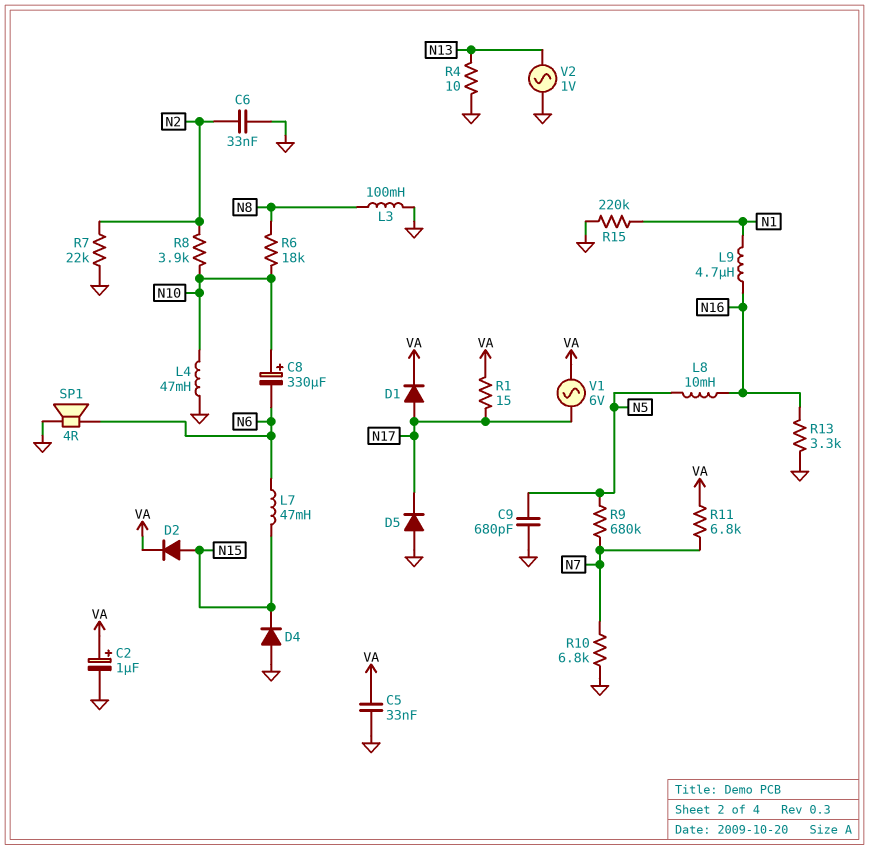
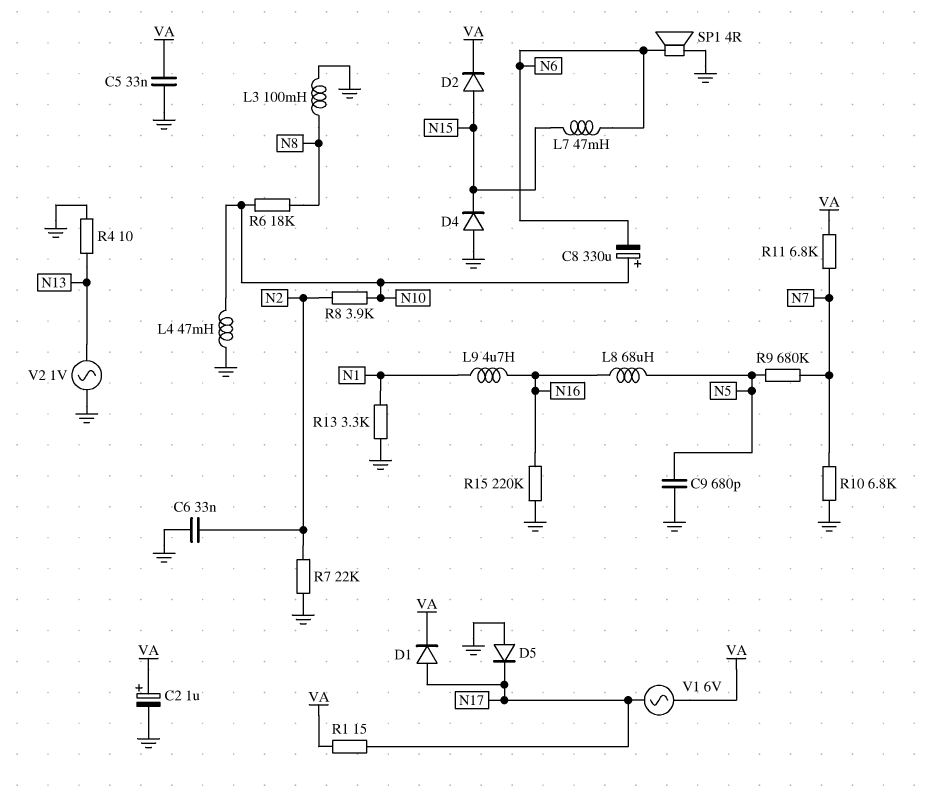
L8: 10mH (N5, N16) -> 68uH (N5, N16)
R13: 3.3k (GND, N16) -> 3.3k (GND, N1)
R15: 220k (GND, N1) -> 220k (GND, N16)

